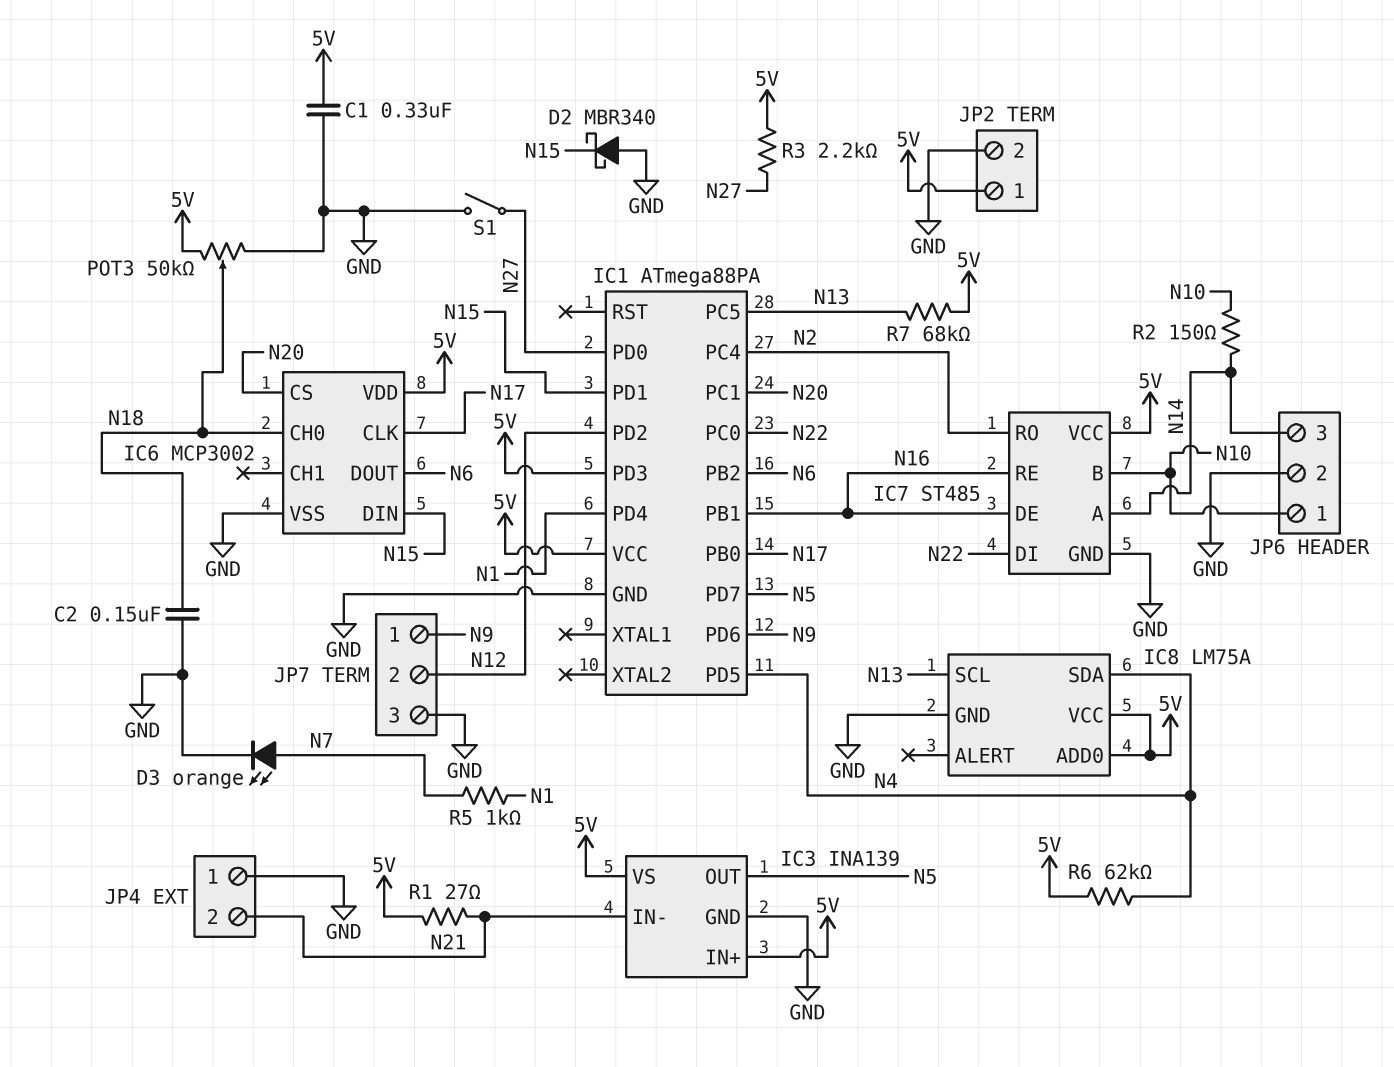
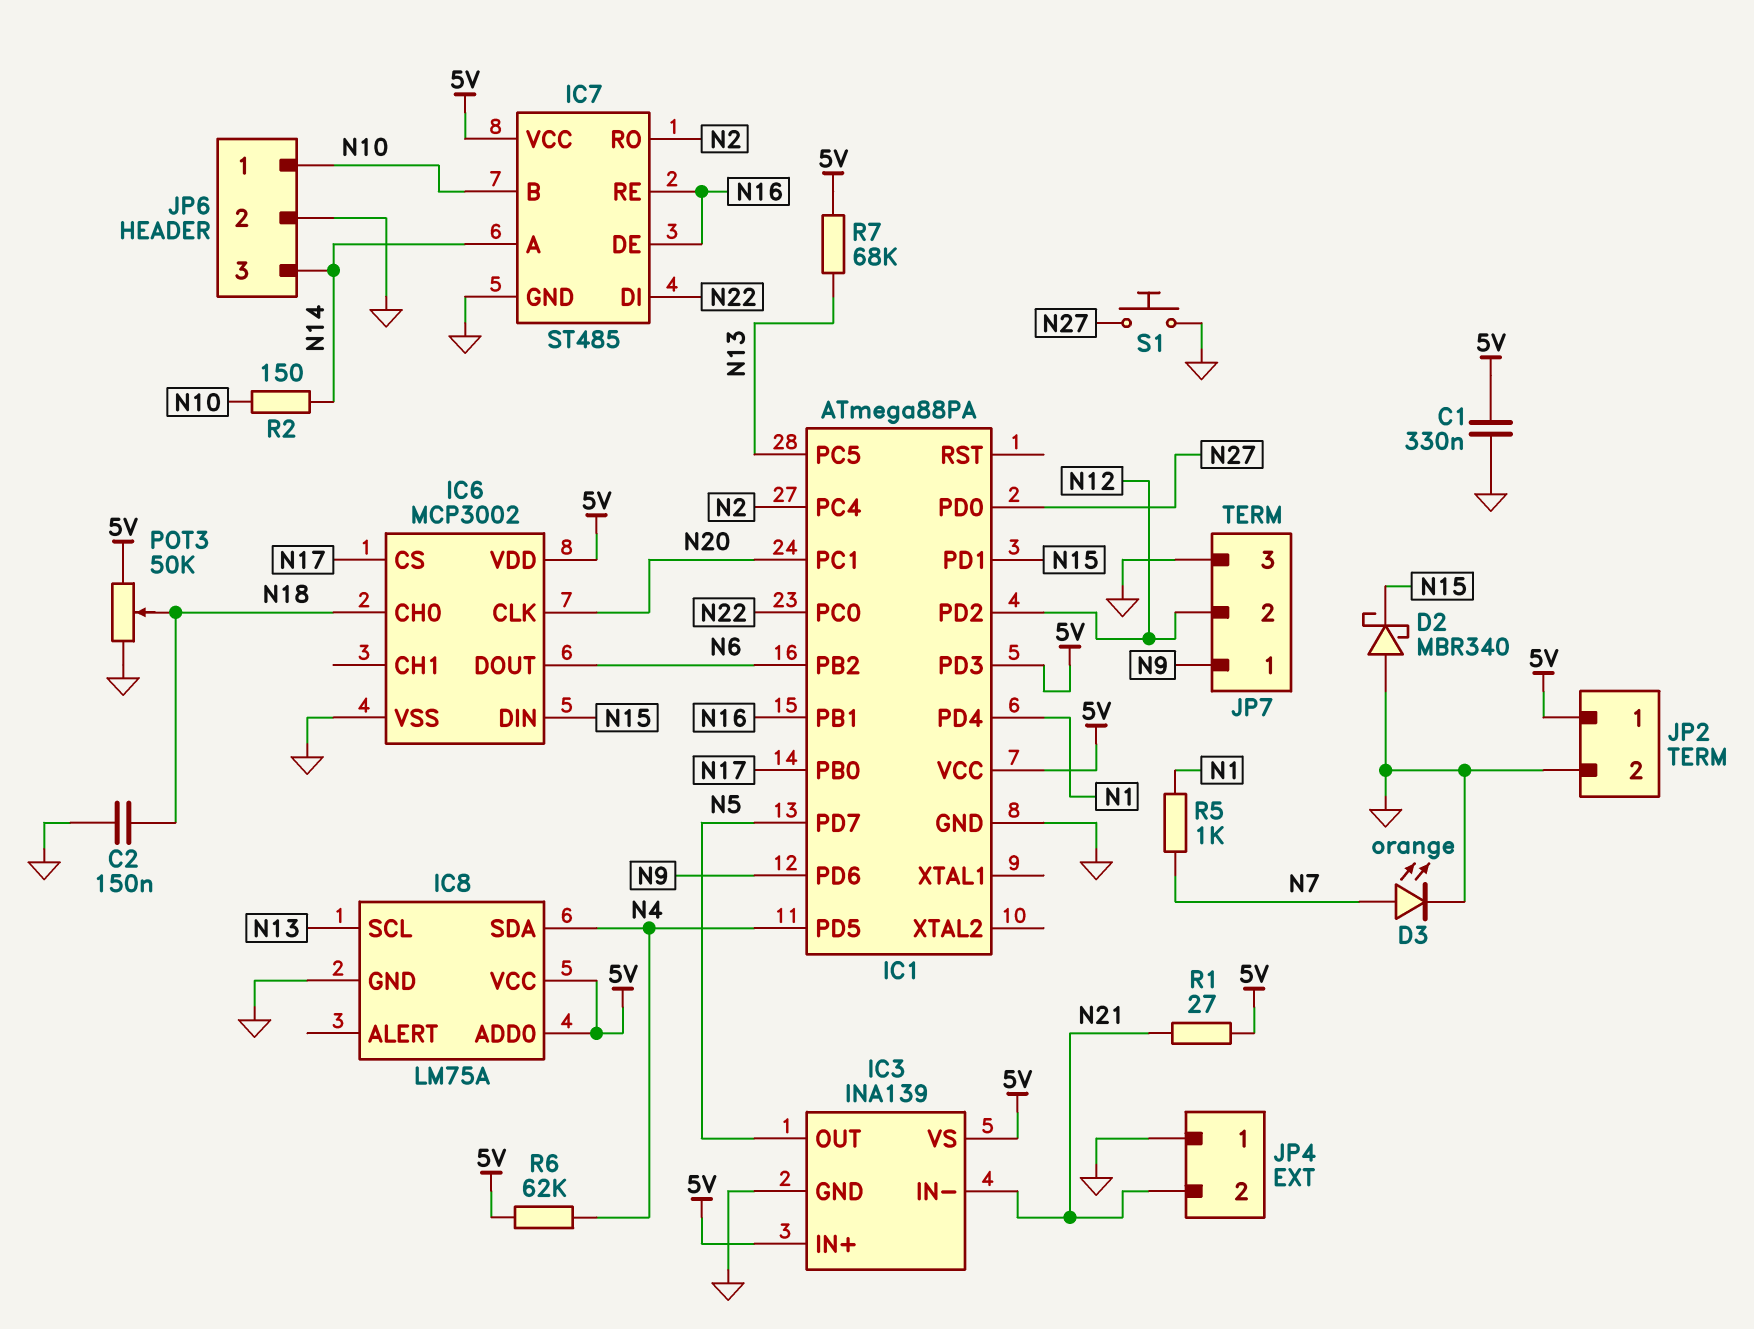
IC6 pin CLK: N17 -> N20
IC6 pin CS: N20 -> N17
R3: 2.2k (5V, N27) -> none
S1: switch (GND, N27) -> button (GND, N27)

